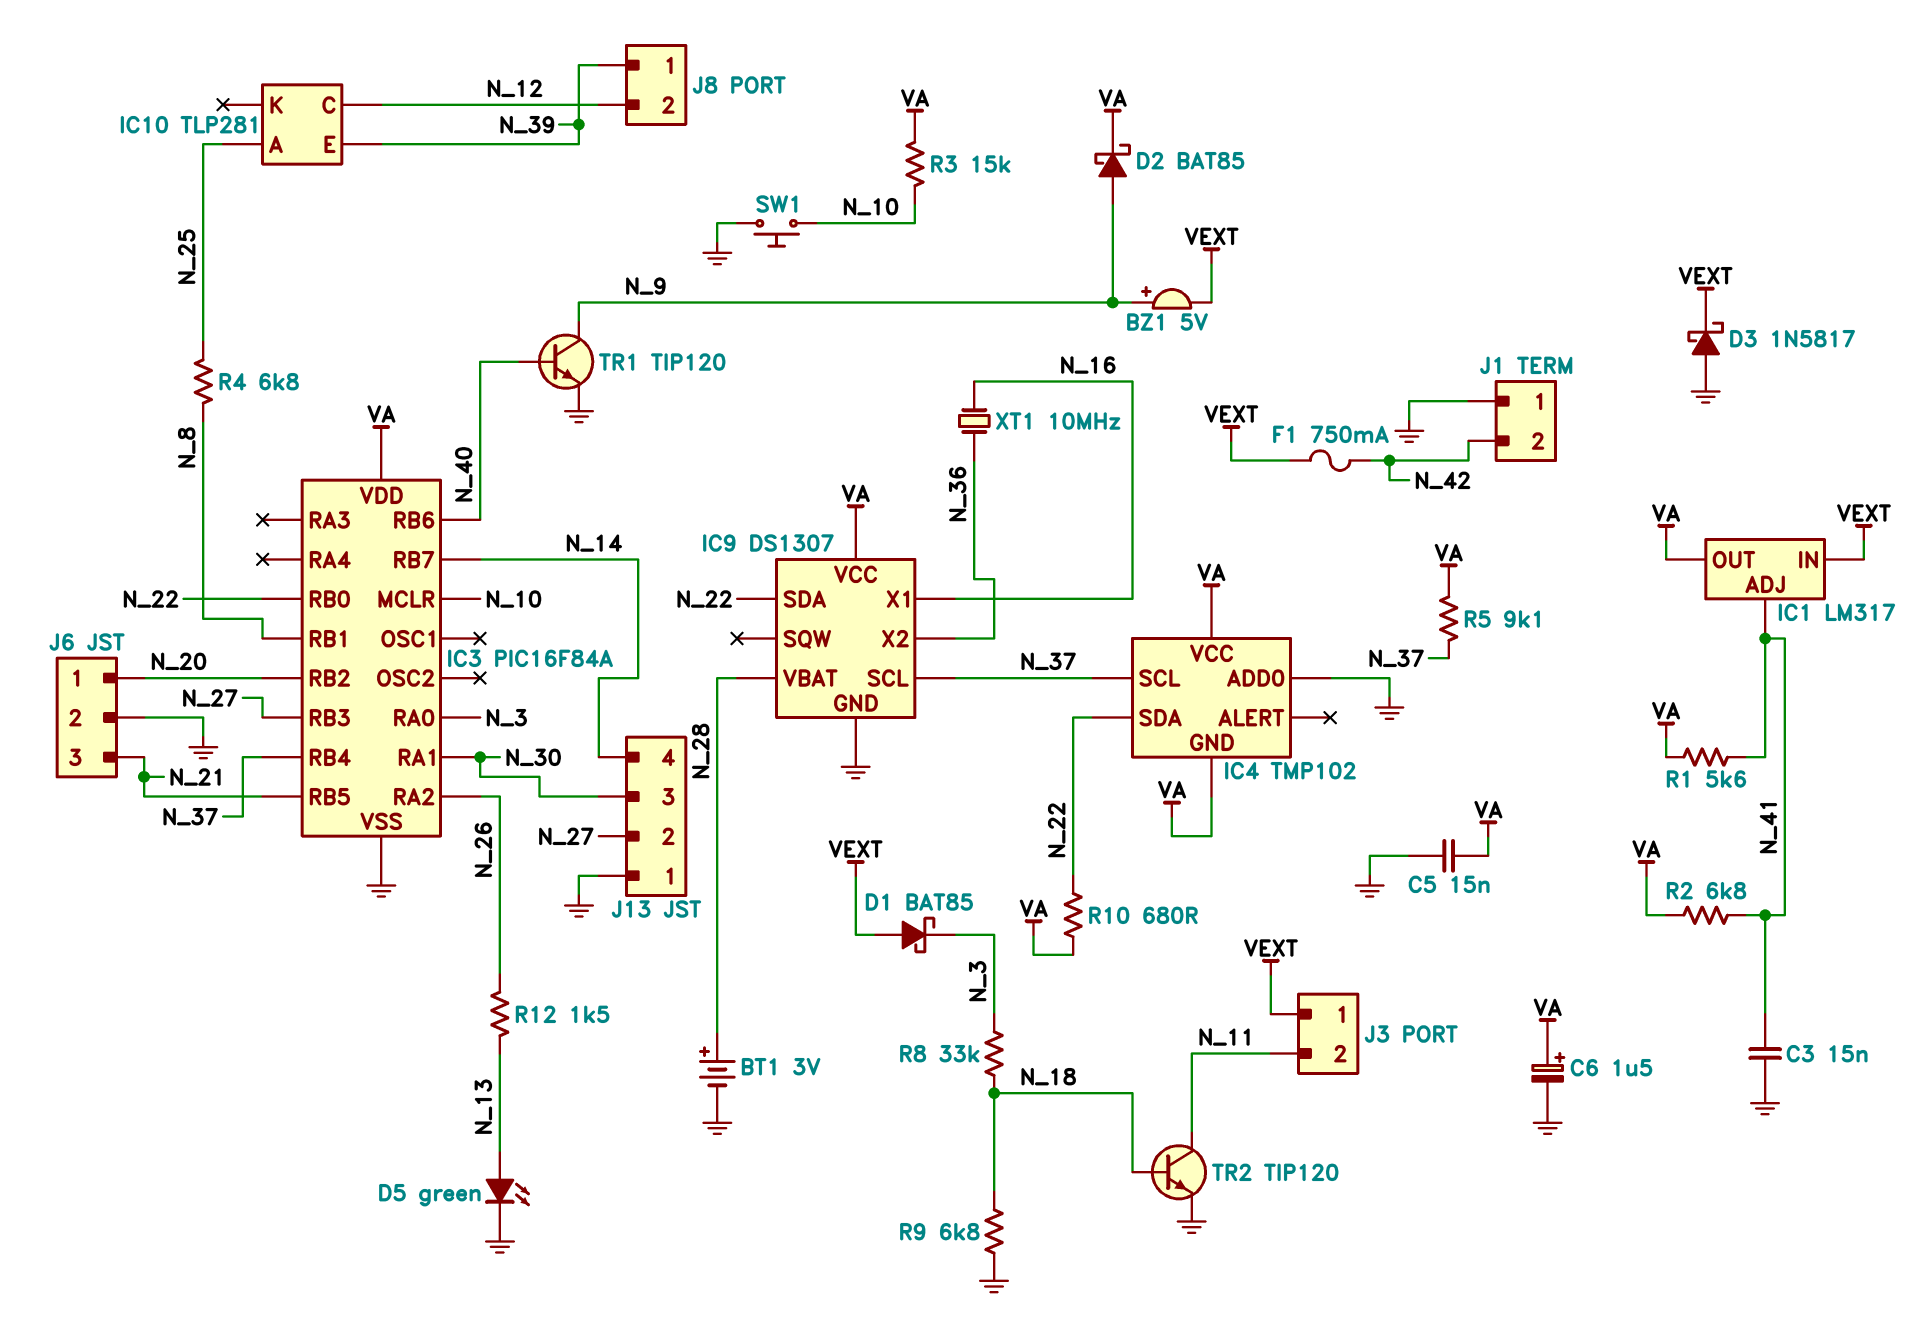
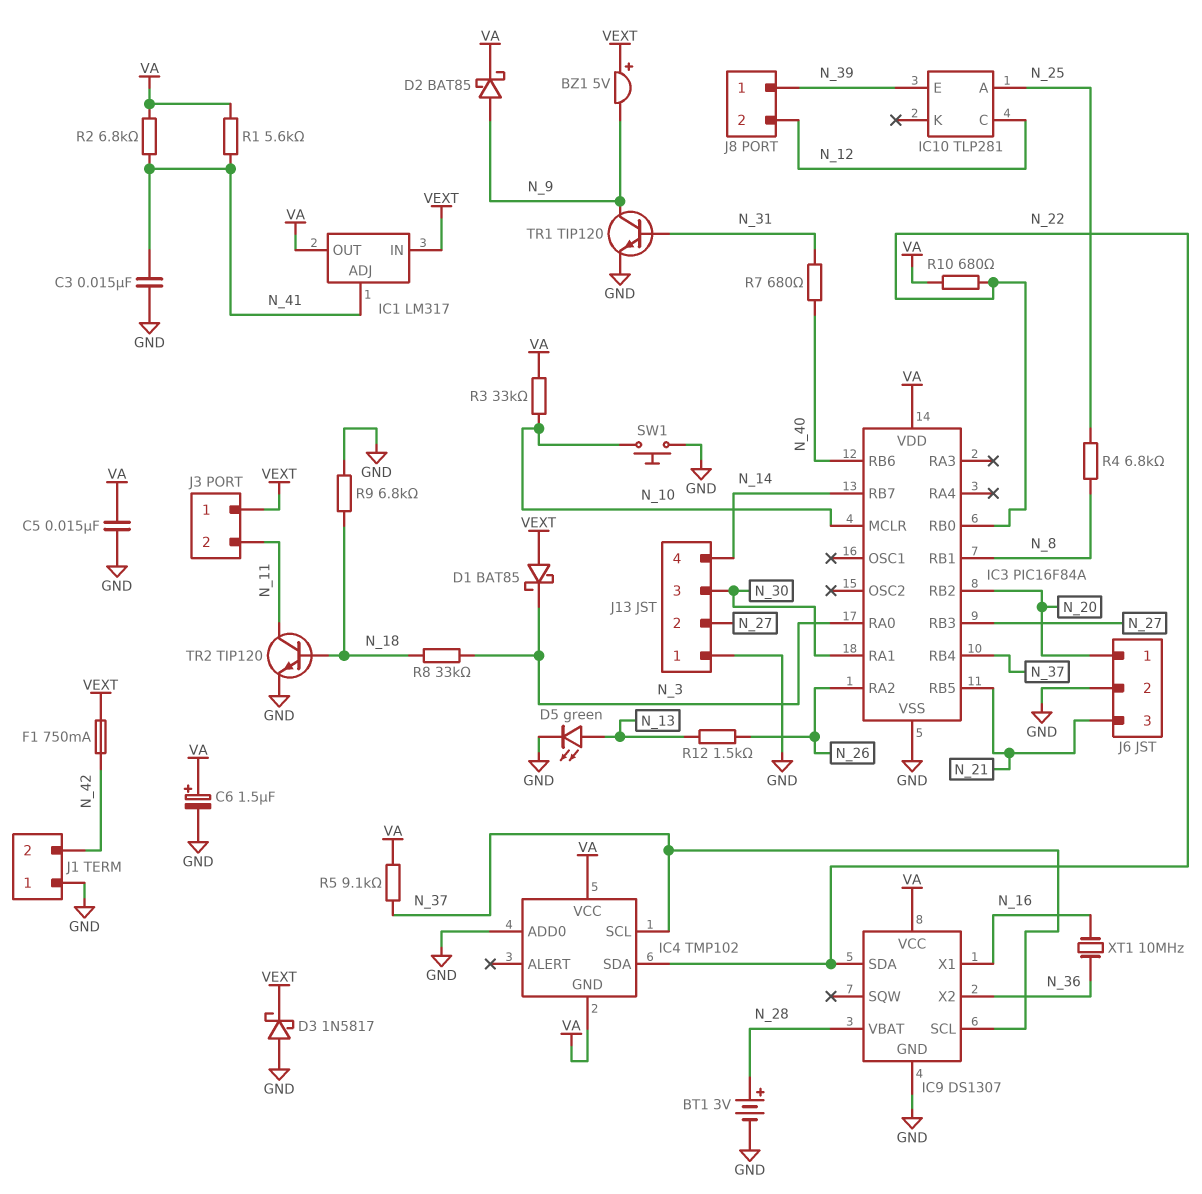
BZ1: buzzer 5V (plus N_9, minus VEXT) -> buzzer 5V (plus VEXT, minus N_9)
R3: 15k (N_10, VA) -> 33k (N_10, VA)
R7: none -> 680 (N_31, N_40)
TR1: NPN TIP120 (B N_40, C N_9, E GND) -> NPN TIP120 (B N_31, C N_9, E GND)

